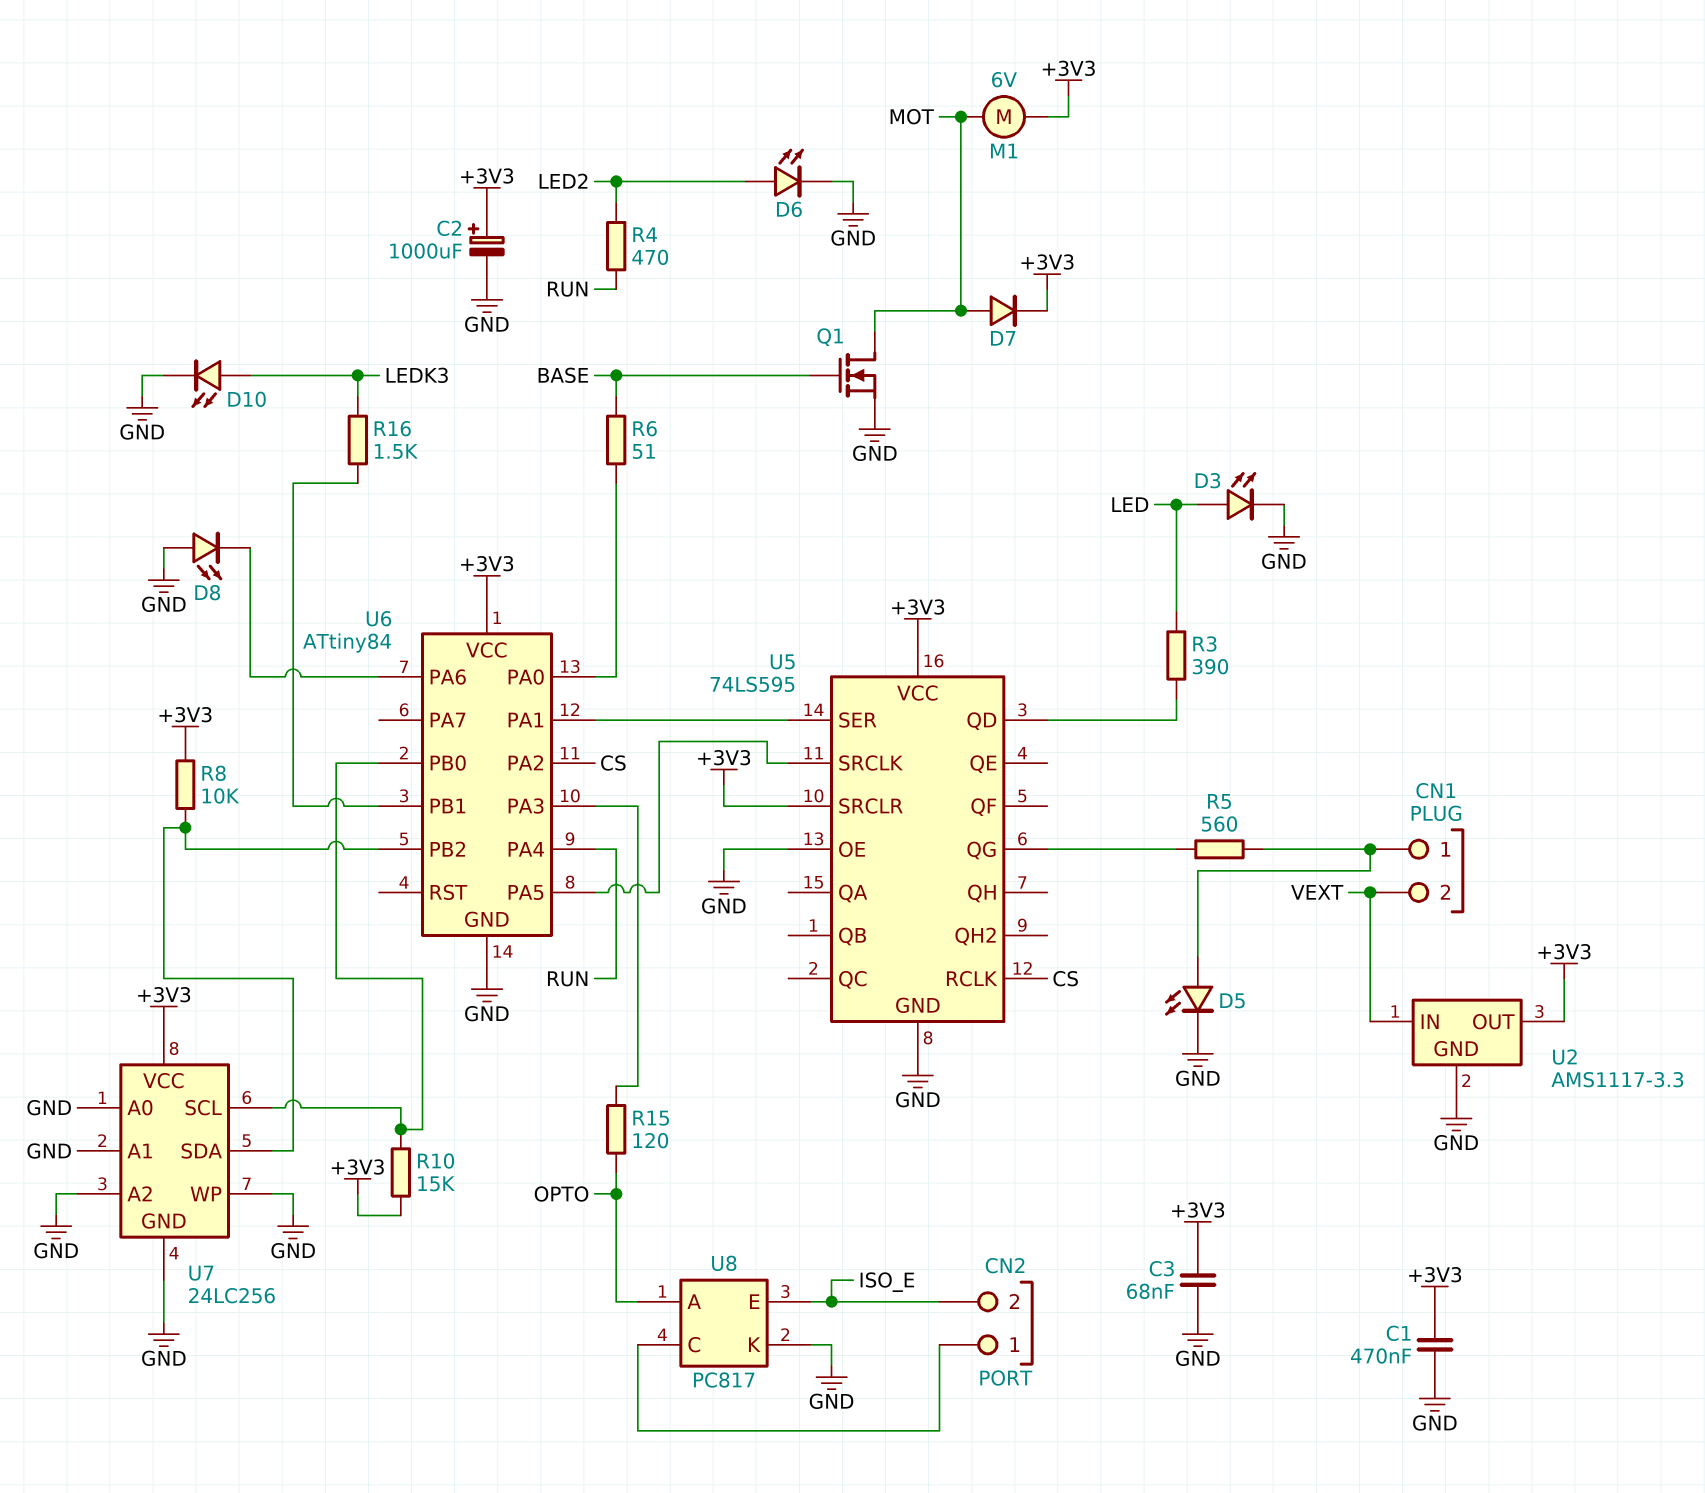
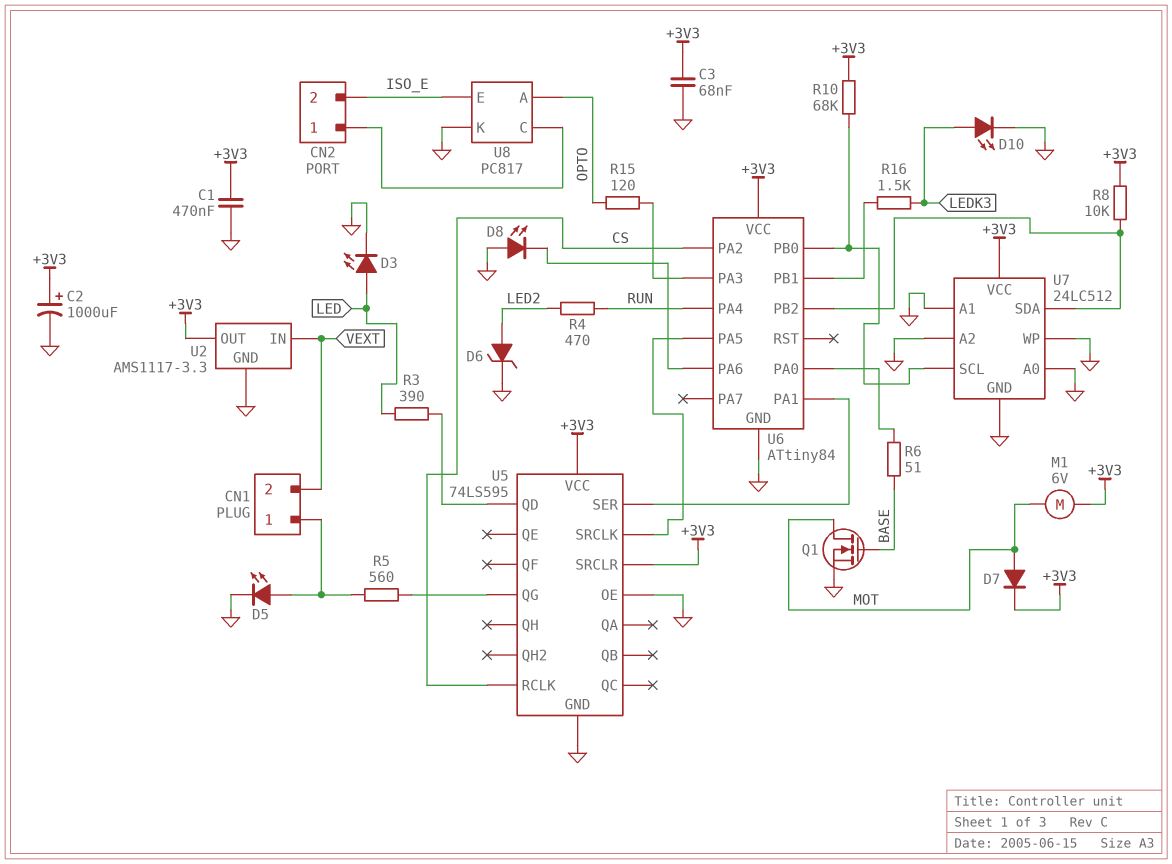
D6: LED (A LED2, K GND) -> zener (A LED2, K GND)
R10: 15k (+3V3, U6/PB0) -> 68k (+3V3, U6/PB0)
U7: 24LC256 -> 24LC512

